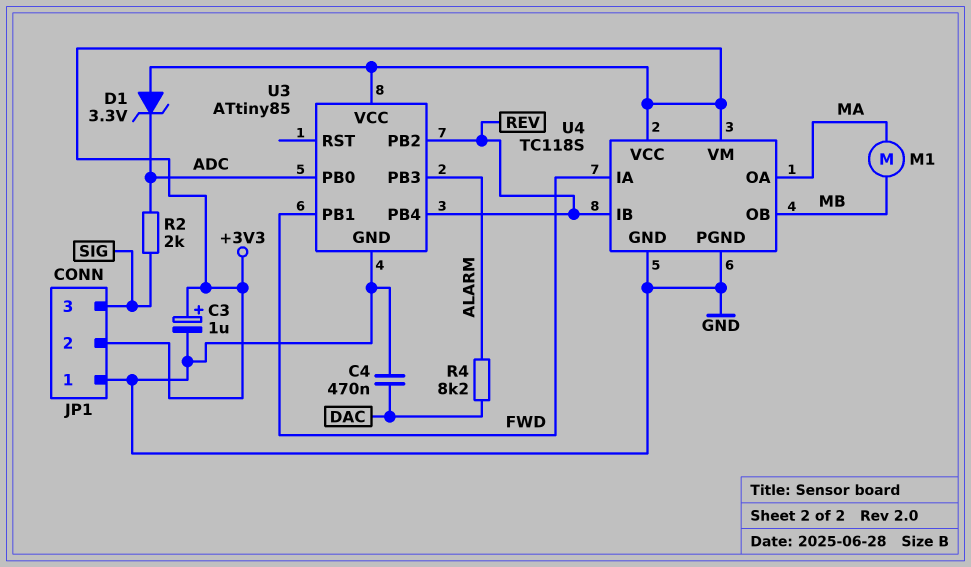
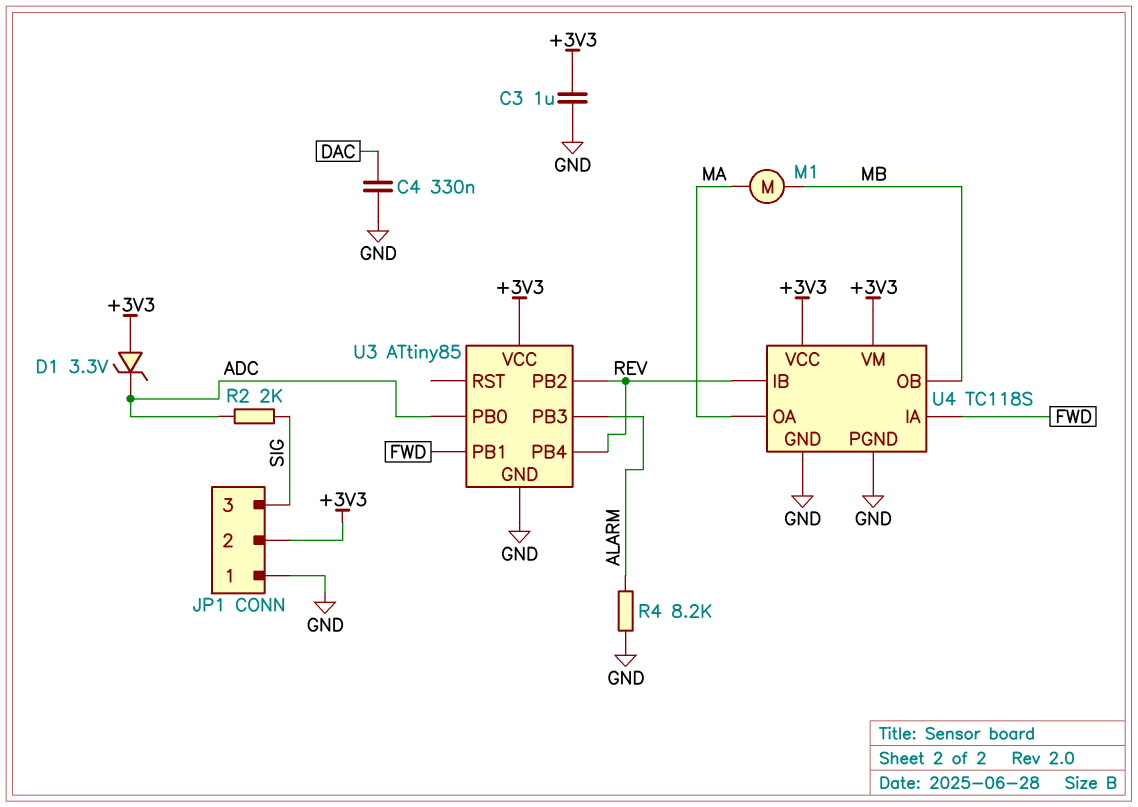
C3: 1uF (plus +3V3, minus GND) -> 1uF (+3V3, GND)
C4: 470nF (DAC, GND) -> 330nF (DAC, GND)
R4: 8.2k (ALARM, DAC) -> 8.2k (ALARM, GND)

